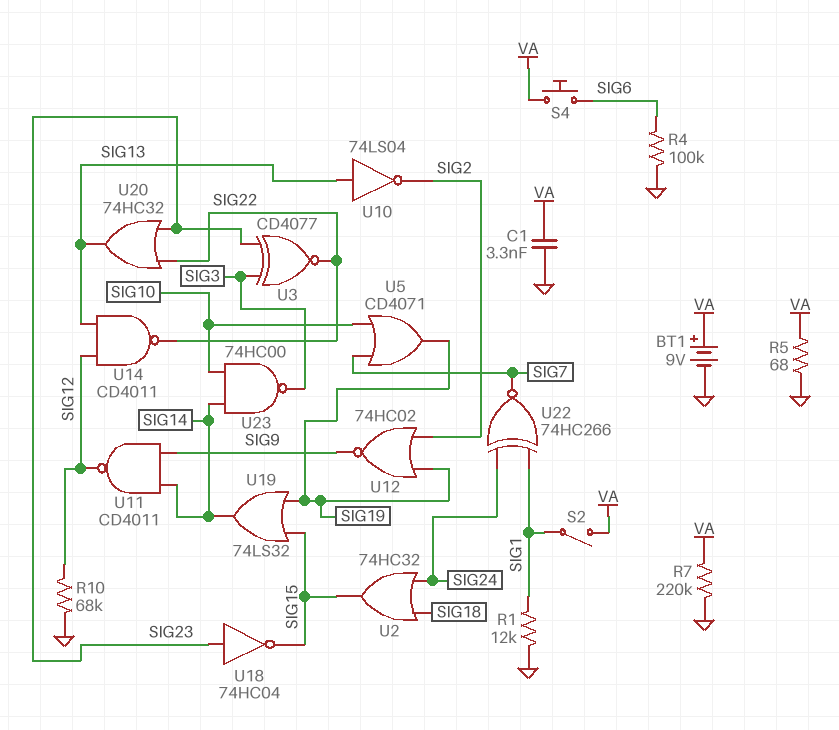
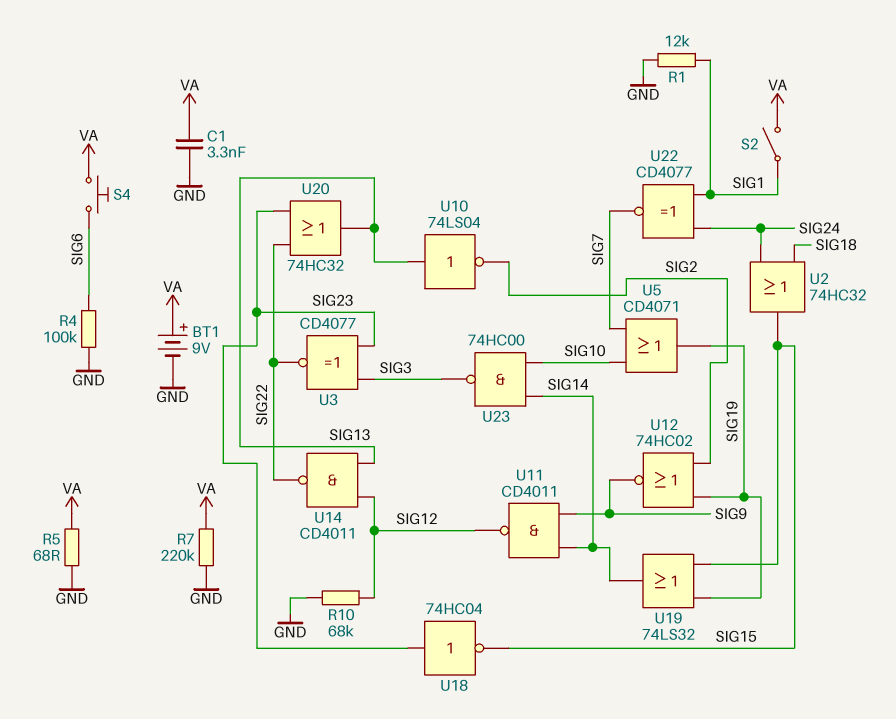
U22: XNOR 74HC266 (in SIG1, in SIG24, out SIG7) -> XNOR CD4077 (in SIG1, in SIG24, out SIG7)

